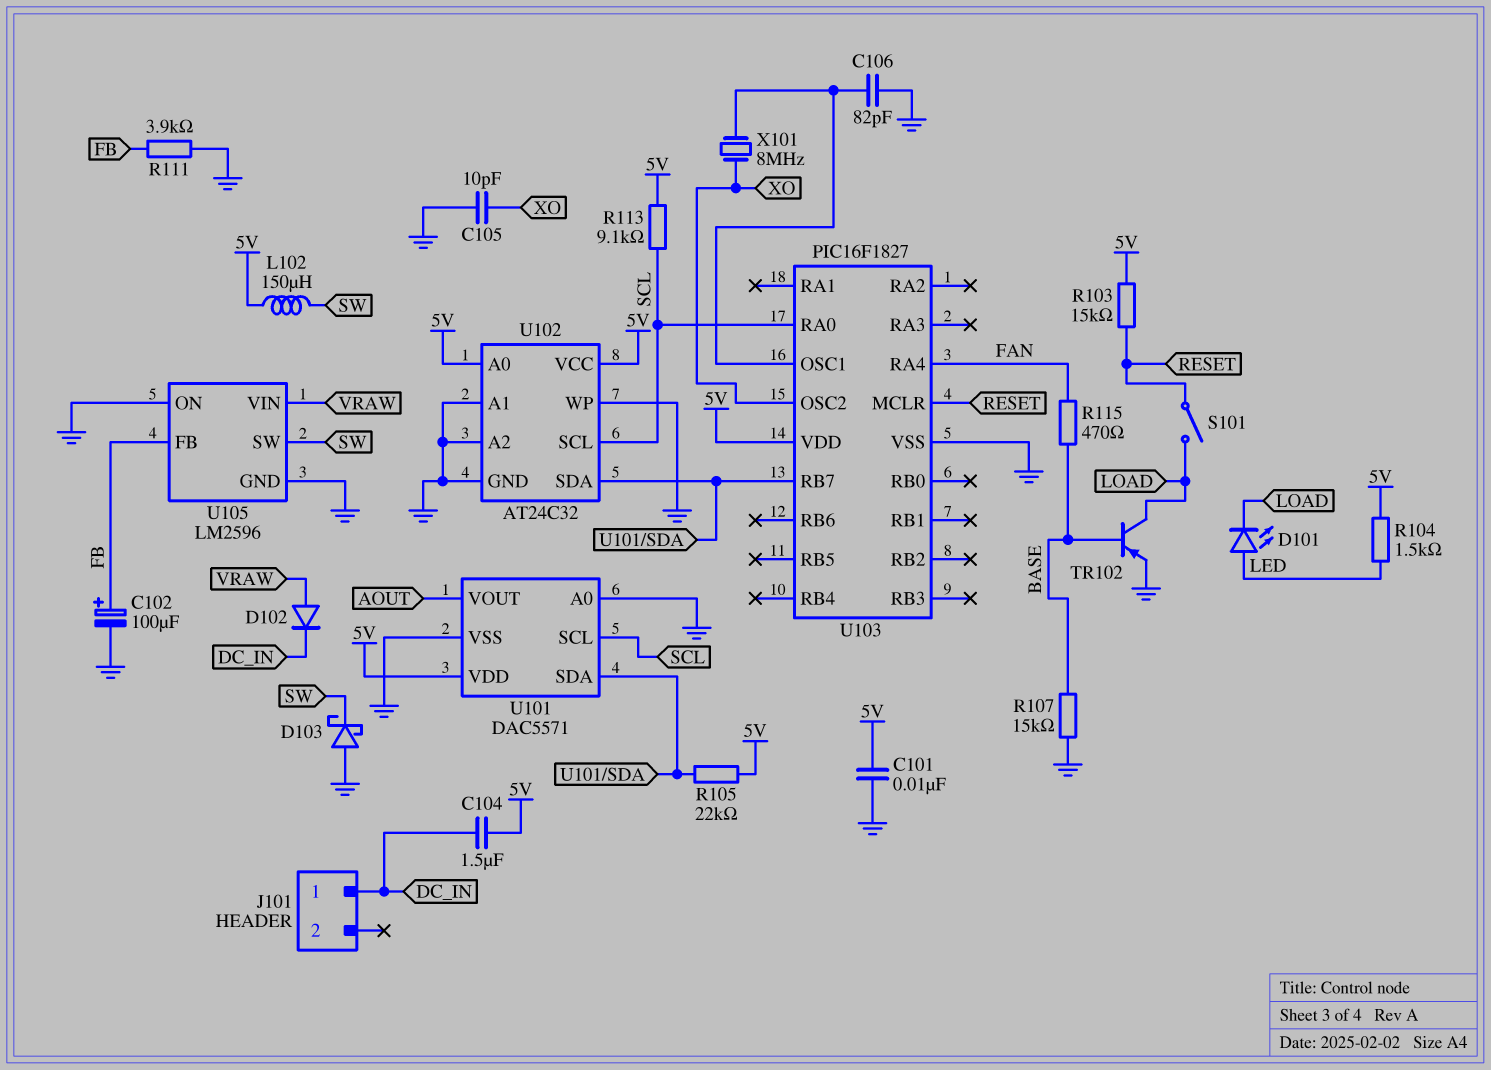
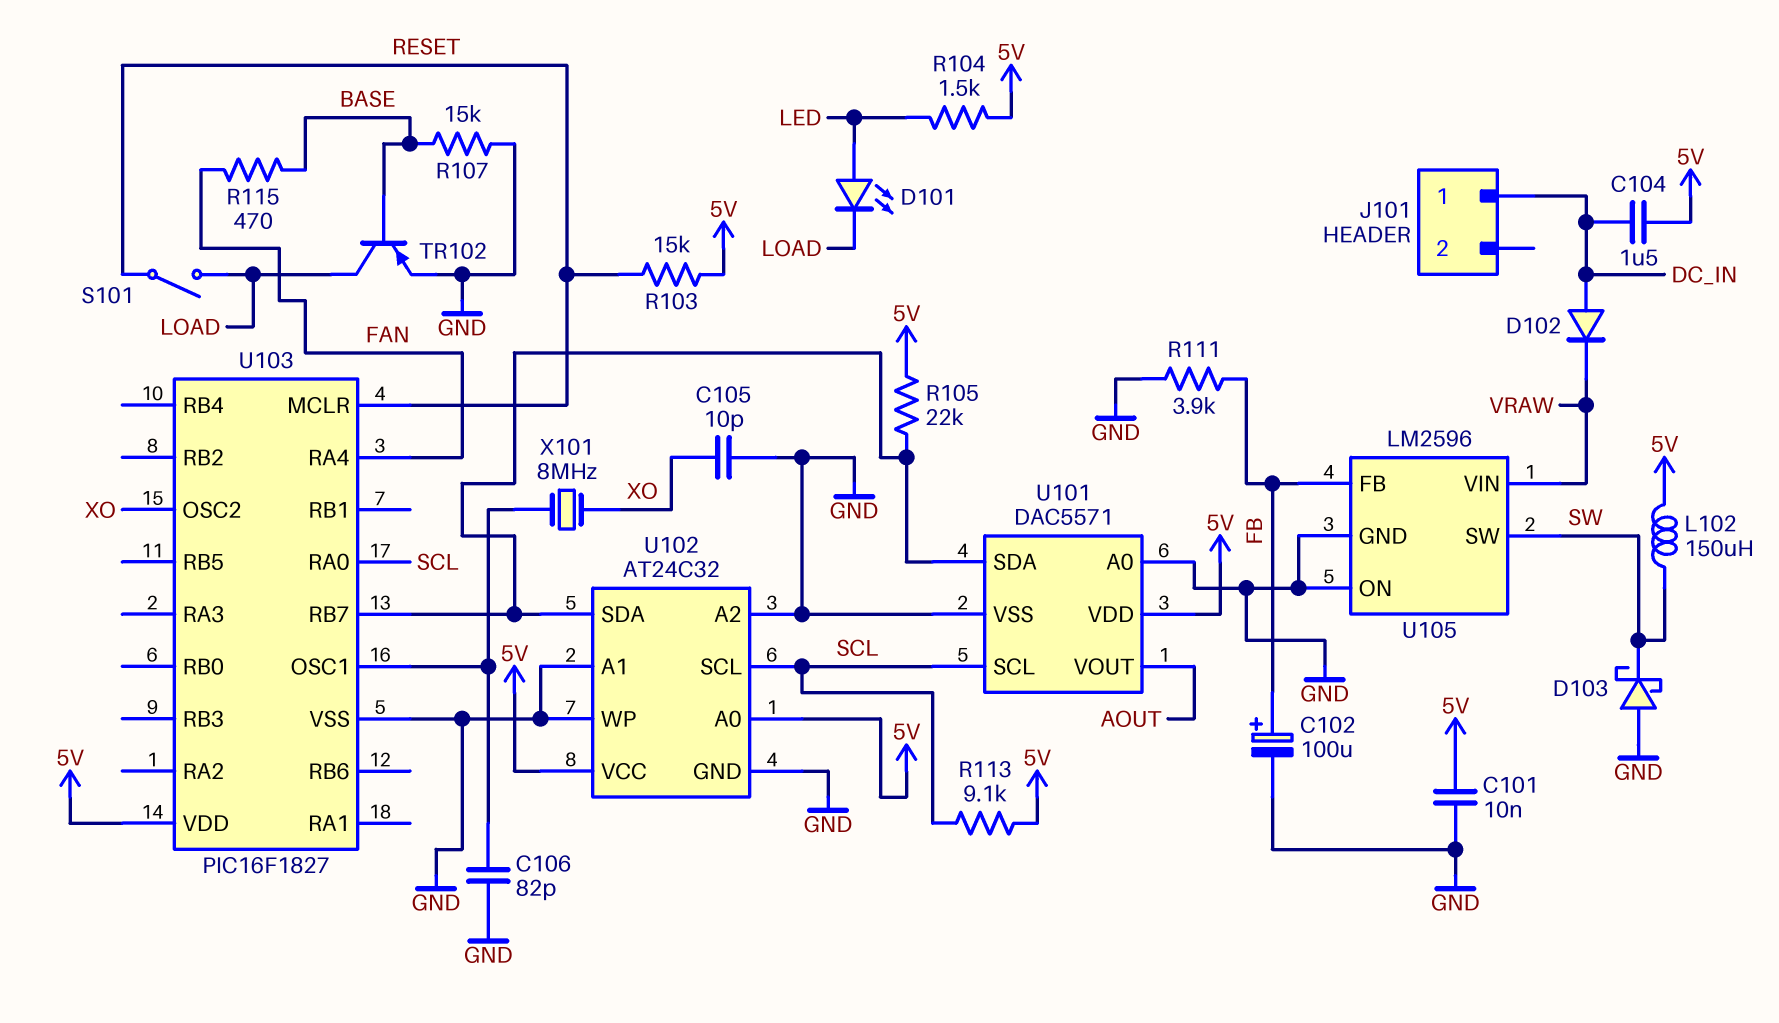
D102: diode (A VRAW, K DC_IN) -> diode (A DC_IN, K VRAW)

